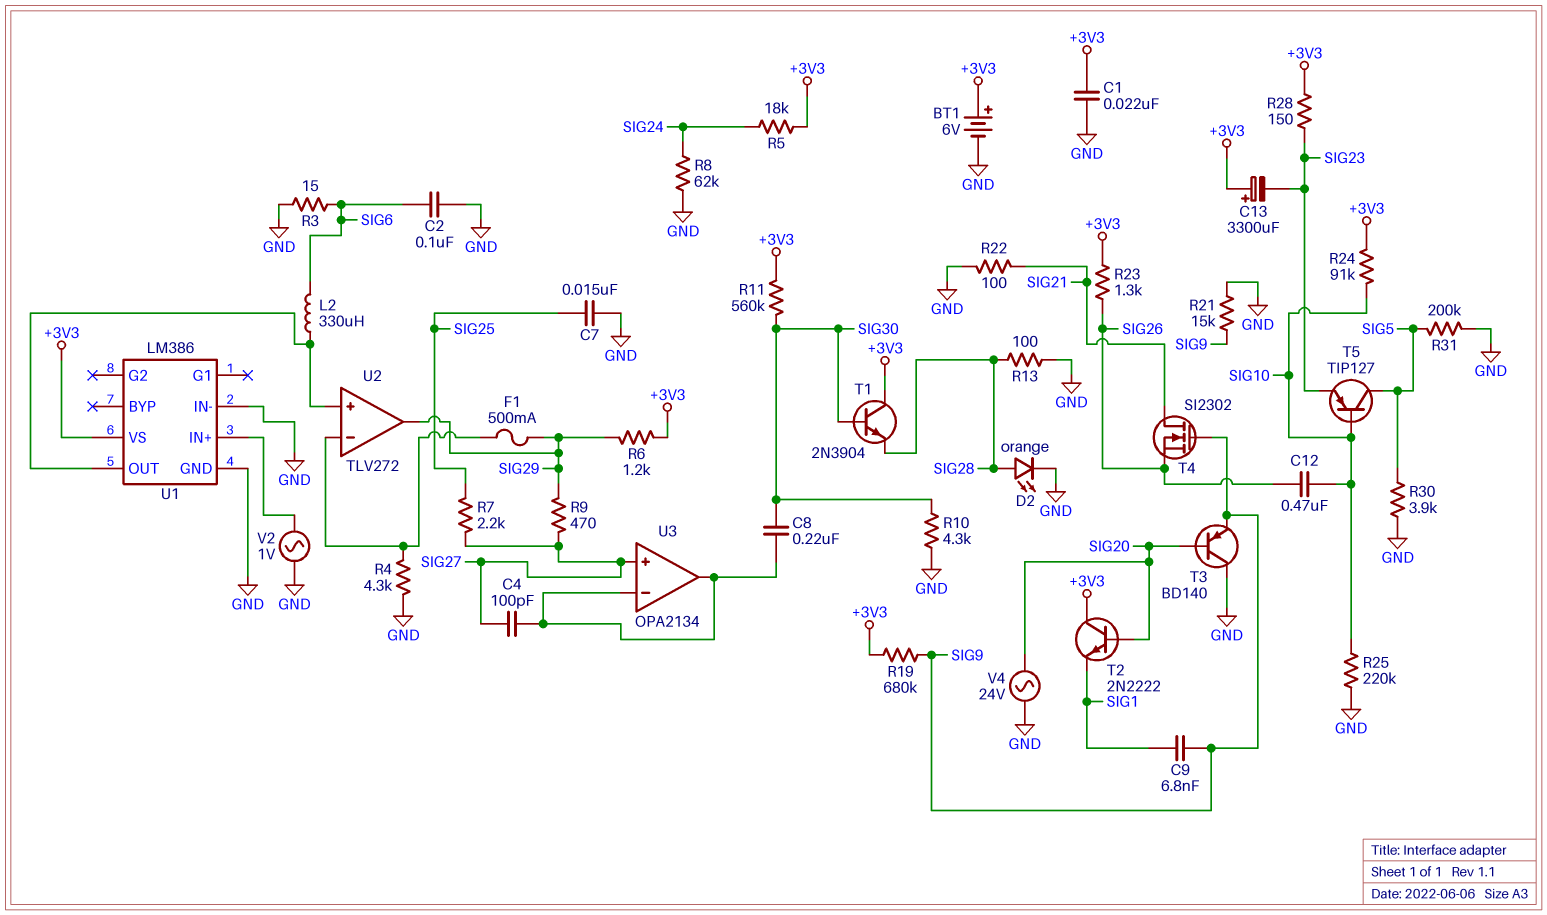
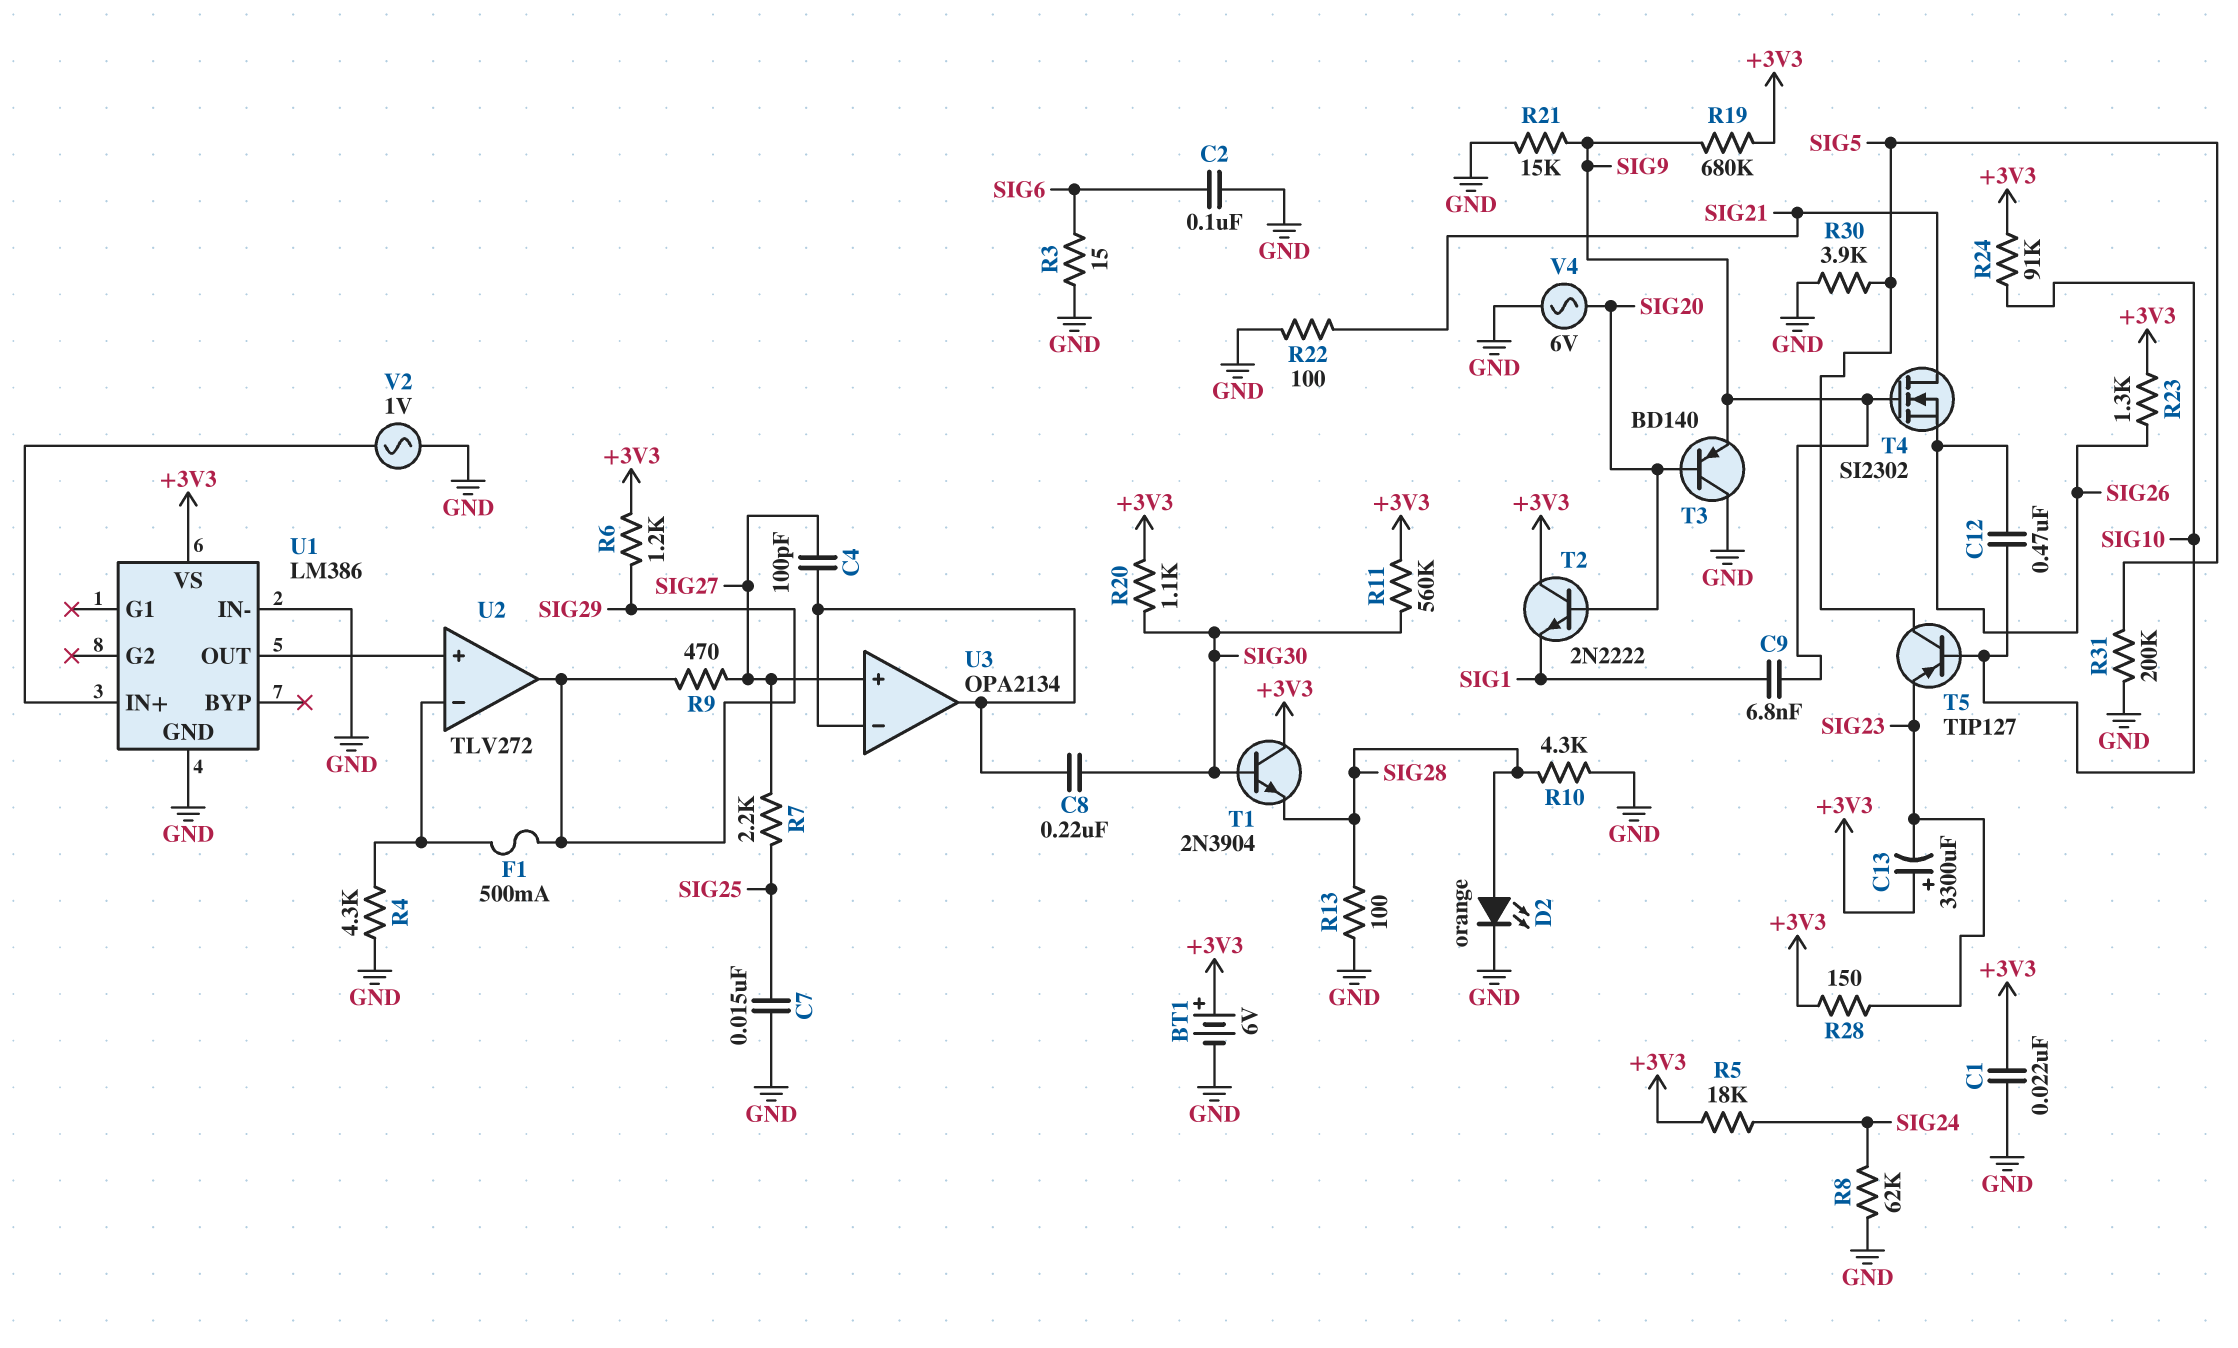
L2: 330uH (SIG6, U1/OUT) -> none
R10: 4.3k (GND, SIG30) -> 4.3k (GND, SIG28)
R20: none -> 1.1k (+3V3, SIG30)
R25: 220k (GND, SIG10) -> none
V4: AC 24V (GND, SIG20) -> AC 6V (GND, SIG20)

